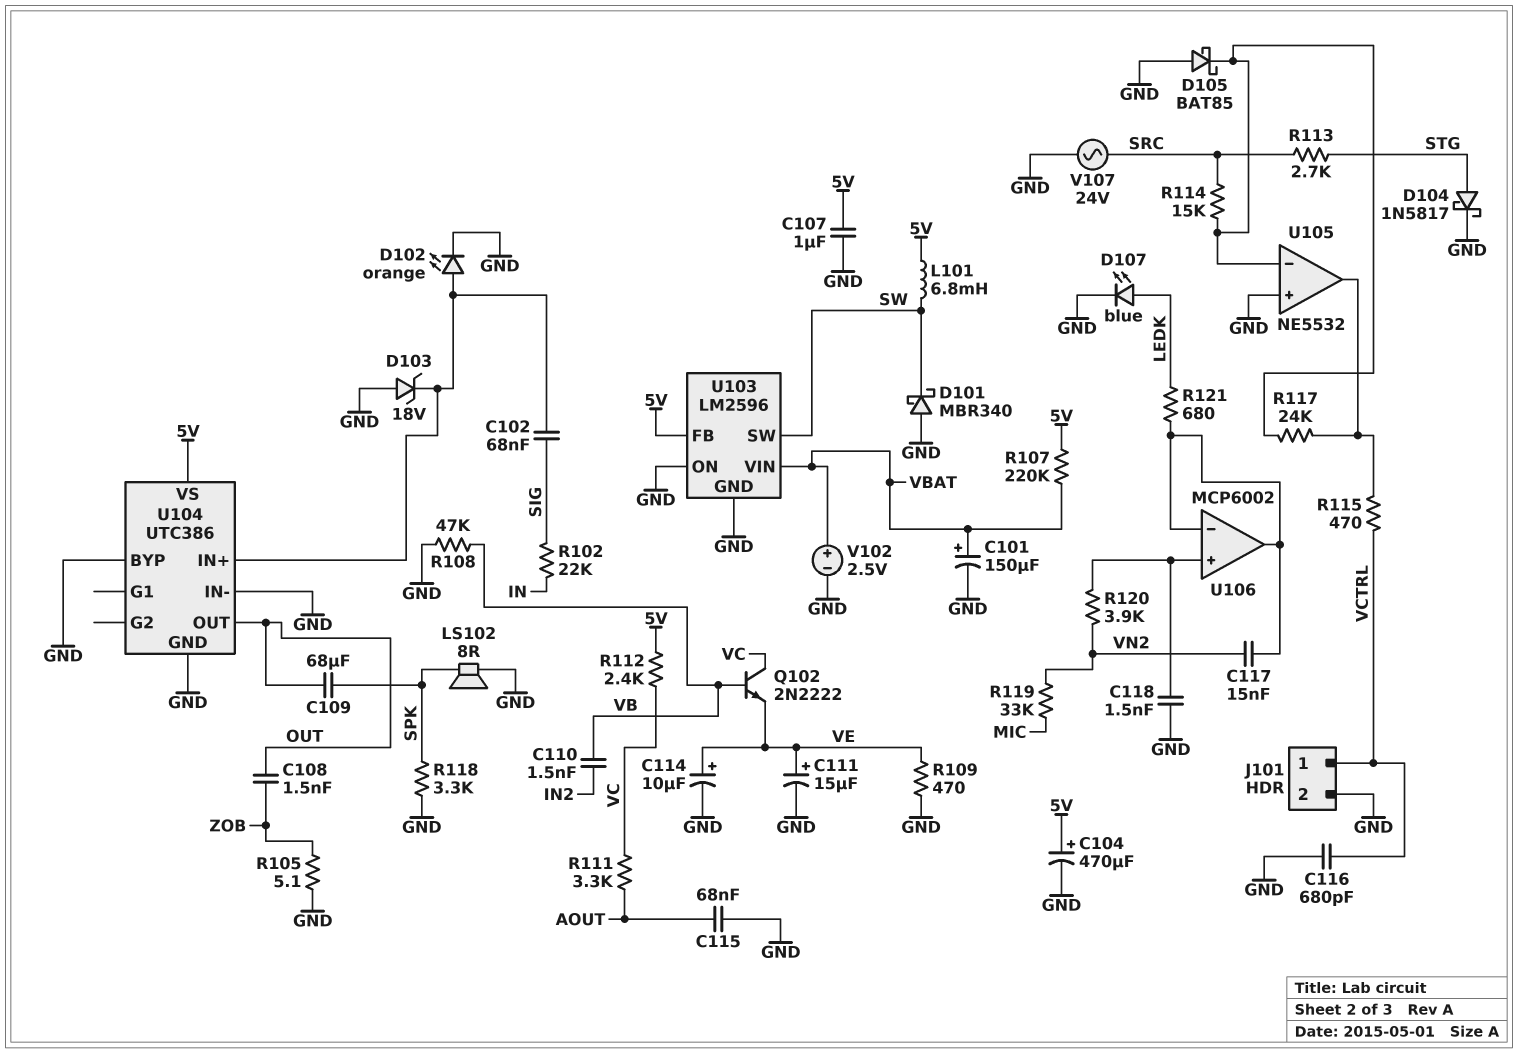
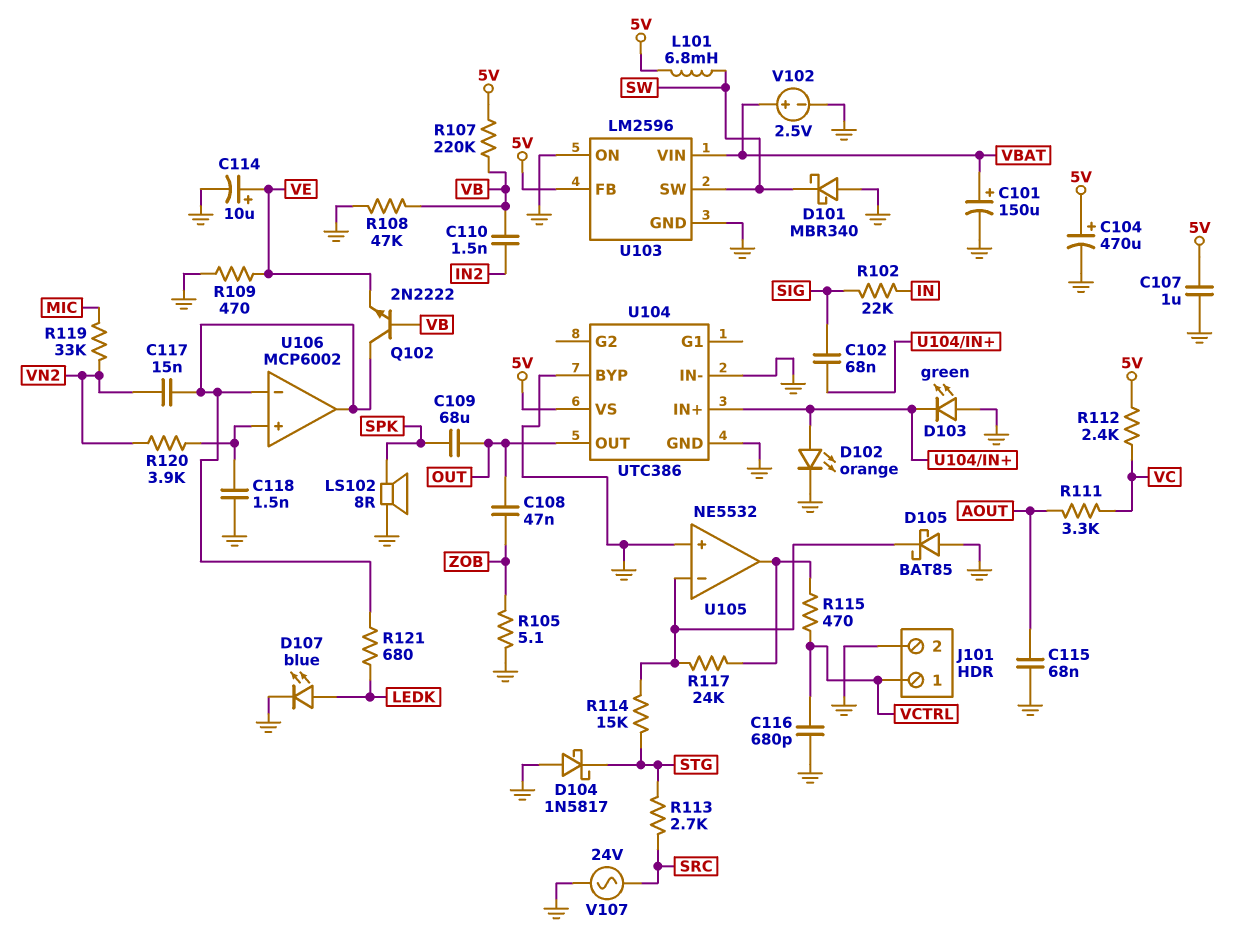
C108: 1.5nF (OUT, ZOB) -> 47nF (OUT, ZOB)
C111: 15uF (plus VE, minus GND) -> none
D103: zener 18V (A GND, K U104/IN+) -> LED green (A GND, K U104/IN+)
D104: schottky 1N5817 (A STG, K GND) -> schottky 1N5817 (A GND, K STG)
Q102: NPN 2N2222 (B VB, C VC, E VE) -> NPN 2N2222 (B VB, C U106/in-, E VE)
R107: 220k (5V, VBAT) -> 220k (5V, VB)
R114: 15k (SRC, U105/in-) -> 15k (STG, U105/in-)
R118: 3.3k (GND, SPK) -> none

